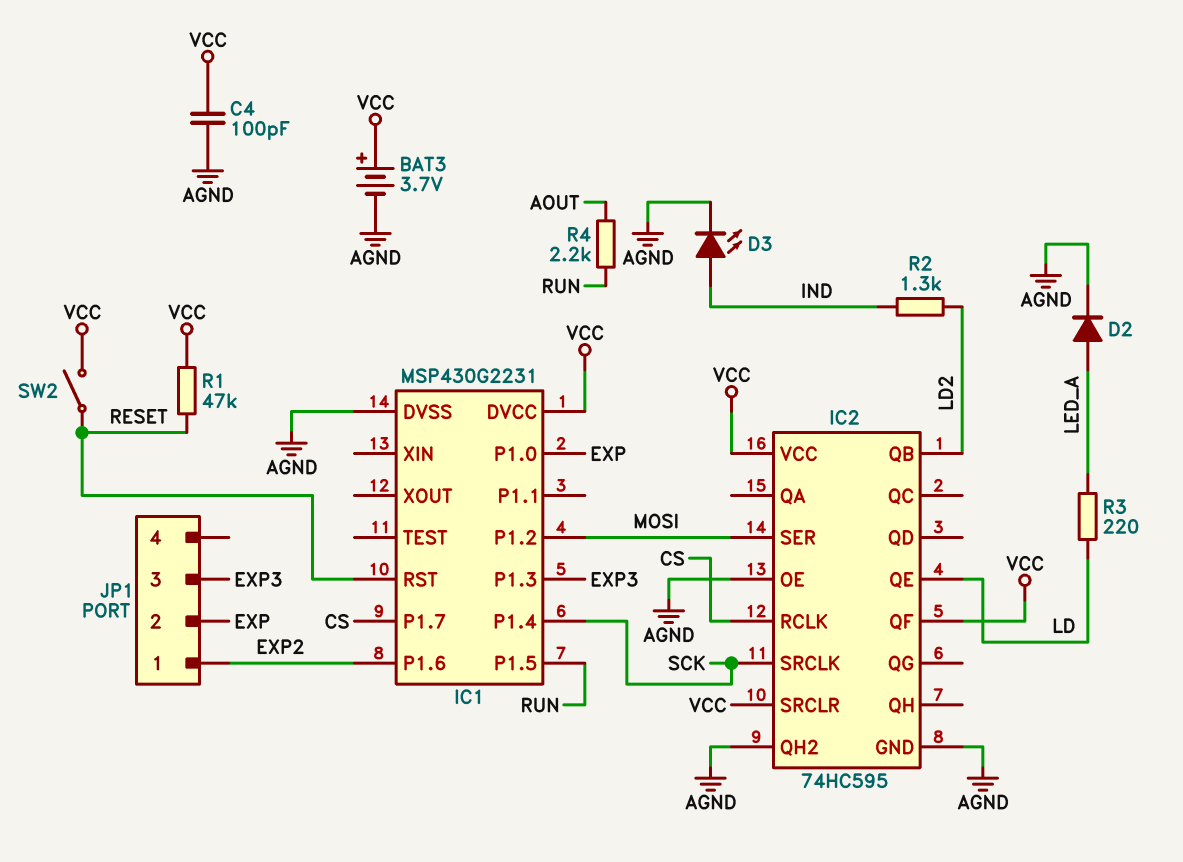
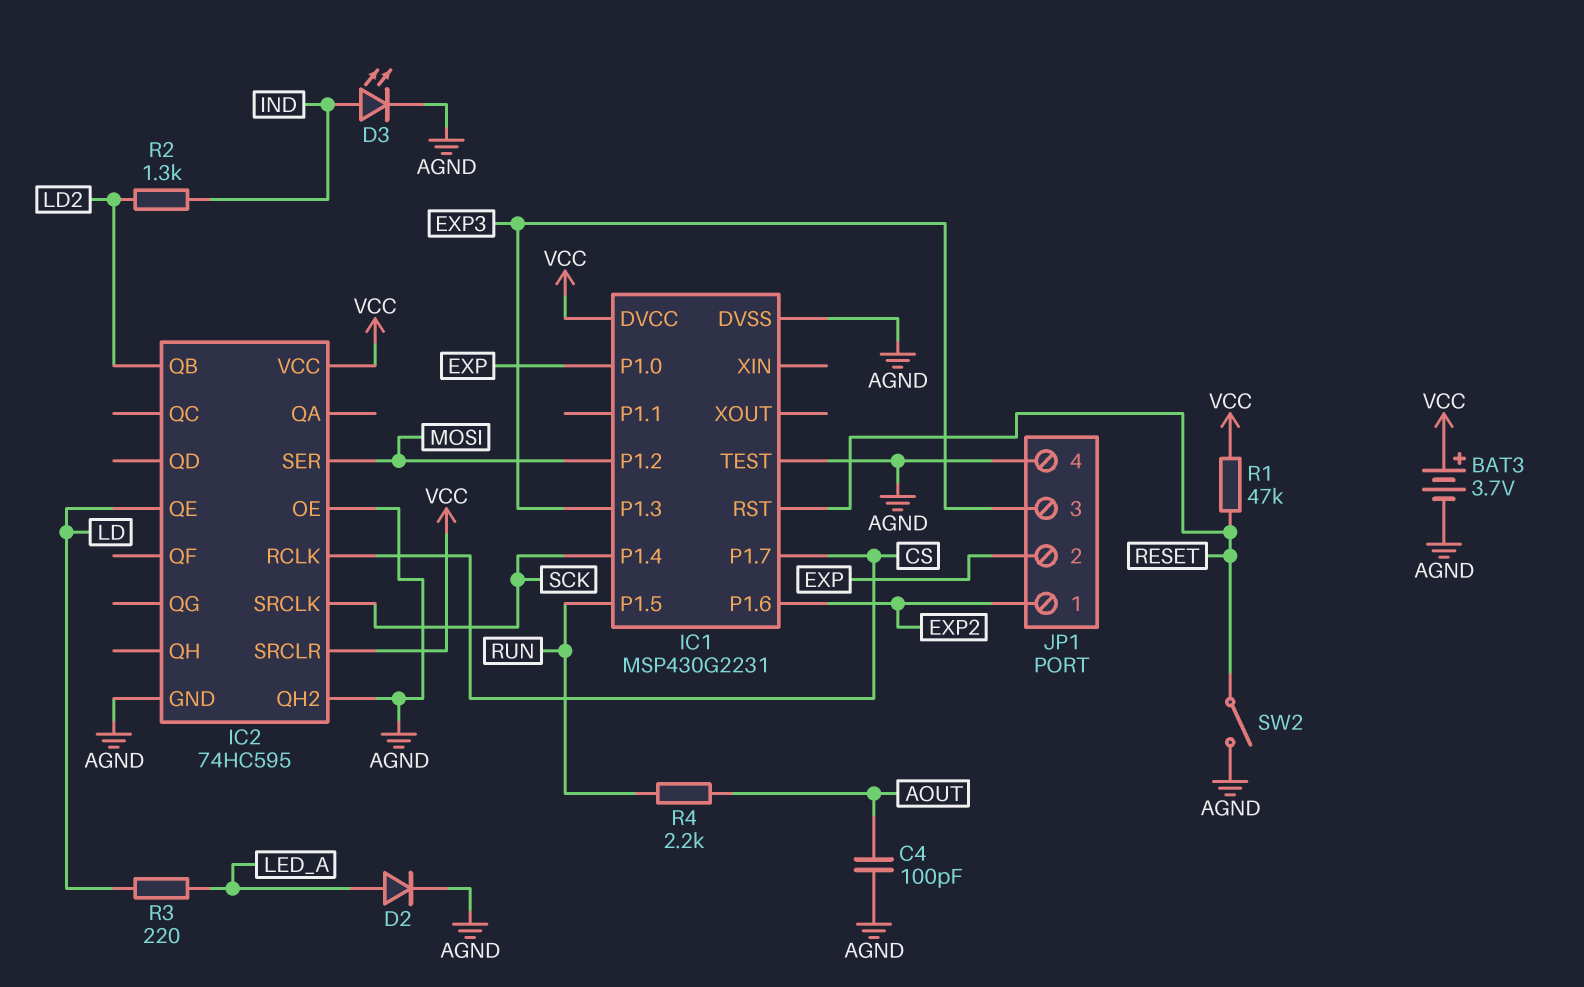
C4: 100pF (AGND, VCC) -> 100pF (AGND, AOUT)
IC1 pin TEST: none -> AGND
IC2 pin QF: VCC -> none
JP1 pin 4: none -> AGND
SW2: switch (RESET, VCC) -> switch (AGND, RESET)

